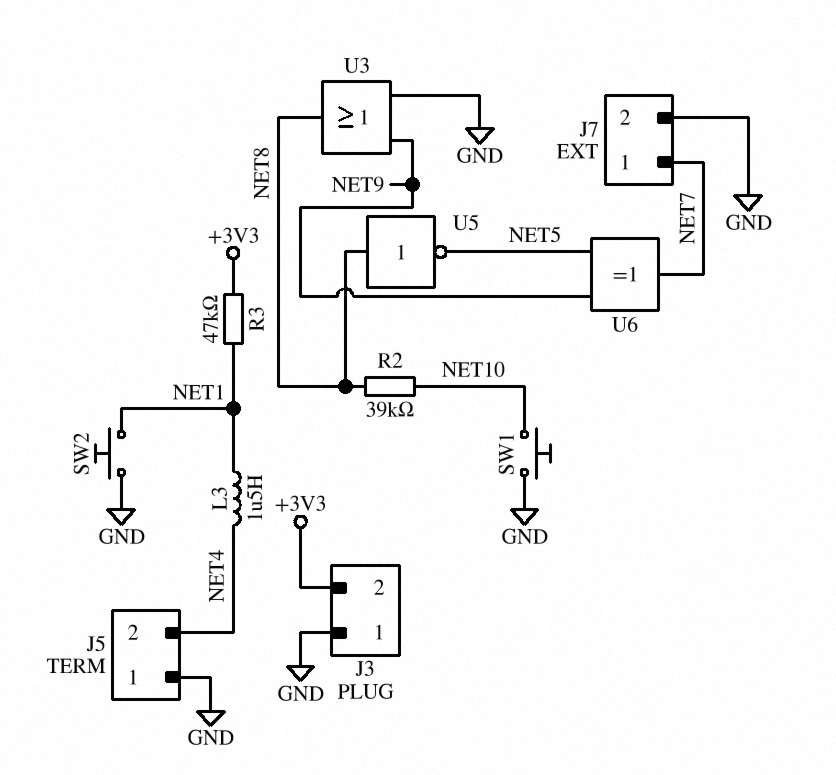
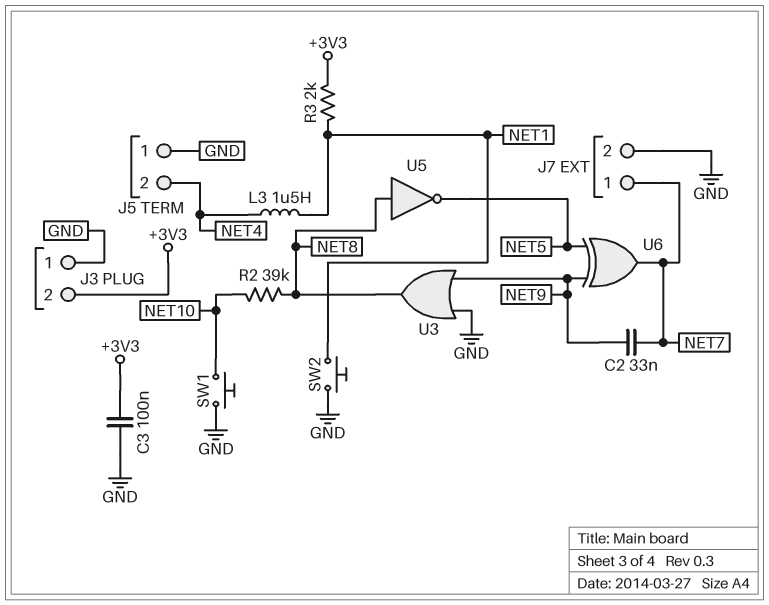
C2: none -> 33nF (NET7, NET9)
C3: none -> 100nF (+3V3, GND)
R3: 47k (+3V3, NET1) -> 2k (+3V3, NET1)

